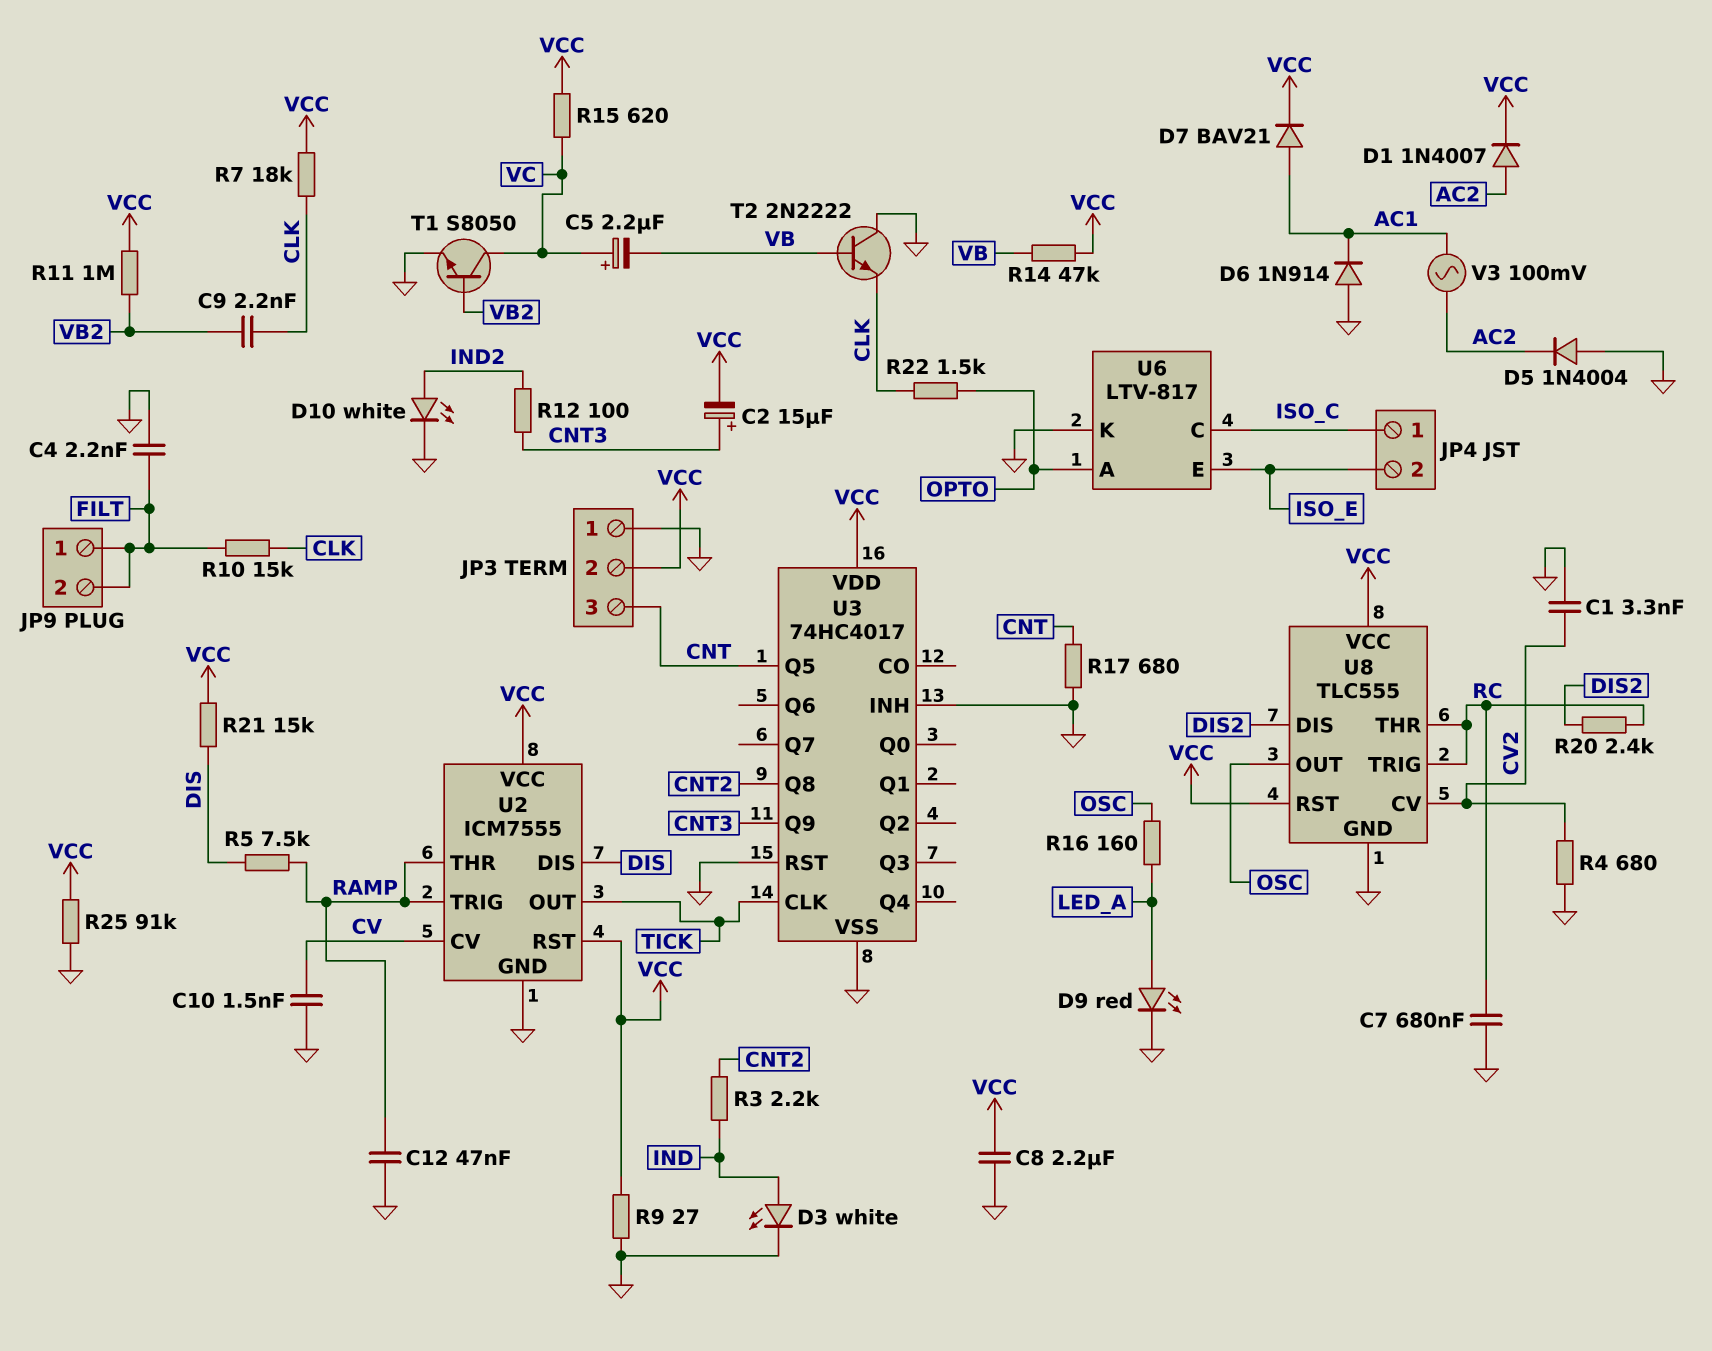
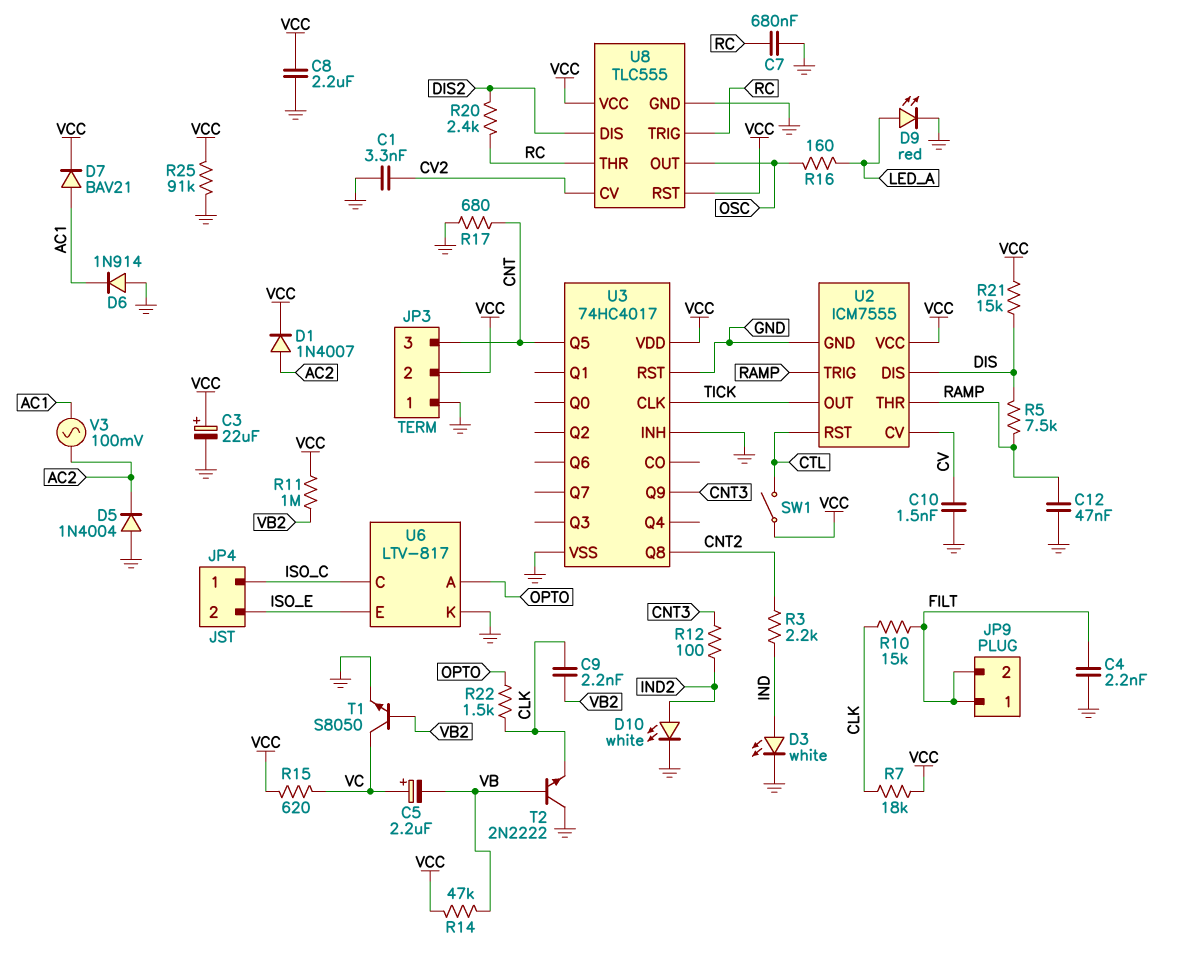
C2: 15uF (plus CNT3, minus VCC) -> none
C3: none -> 22uF (plus VCC, minus GND)
R4: 680 (CV2, GND) -> none
R9: 27 (GND, VCC) -> none
SW1: none -> switch (CTL, VCC)
U2 pin RST: VCC -> CTL

